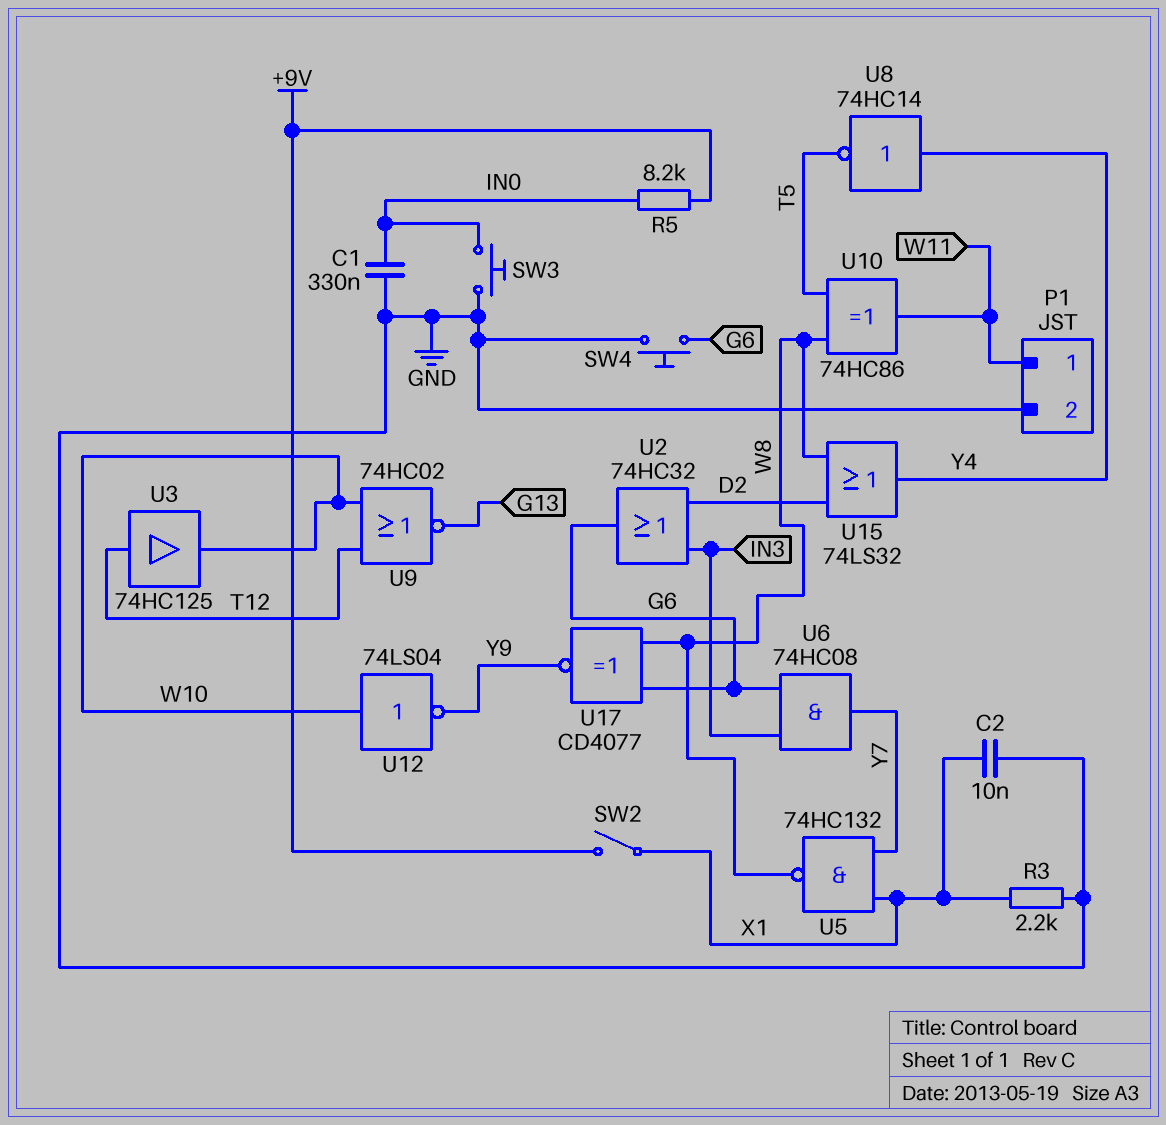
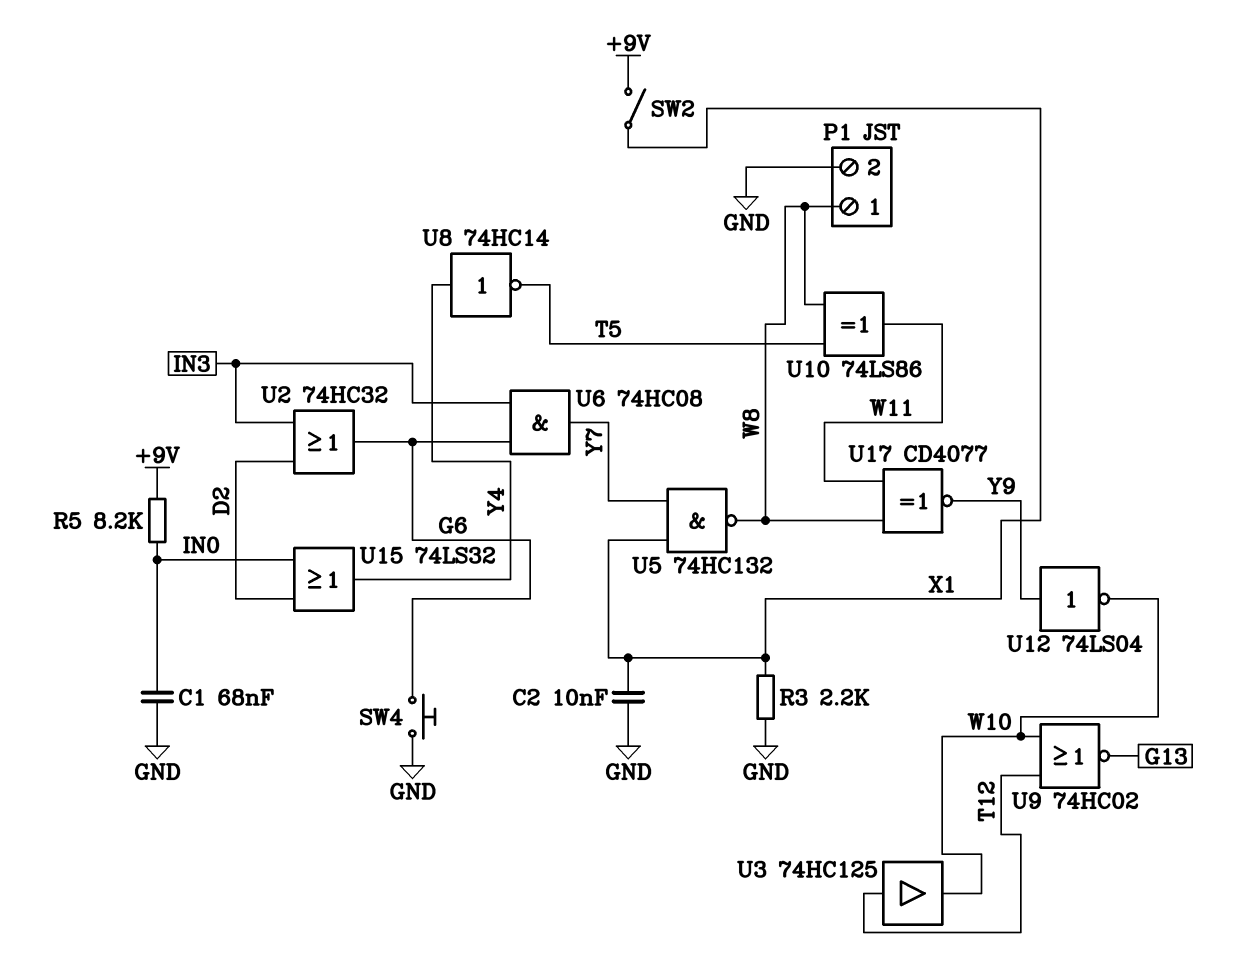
C1: 330nF (GND, IN0) -> 68nF (GND, IN0)
P1 pin 1: W11 -> W8
SW3: button (GND, IN0) -> none
U10: XOR 74HC86 (in T5, in W8, out W11) -> XOR 74LS86 (in T5, in W8, out W11)
U12: NOT 74LS04 (in W10, out Y9) -> NOT 74LS04 (in Y9, out W10)
U15: OR 74LS32 (in D2, in W8, out Y4) -> OR 74LS32 (in D2, in IN0, out Y4)
U17: XNOR CD4077 (in G6, in W8, out Y9) -> XNOR CD4077 (in W8, in W11, out Y9)

